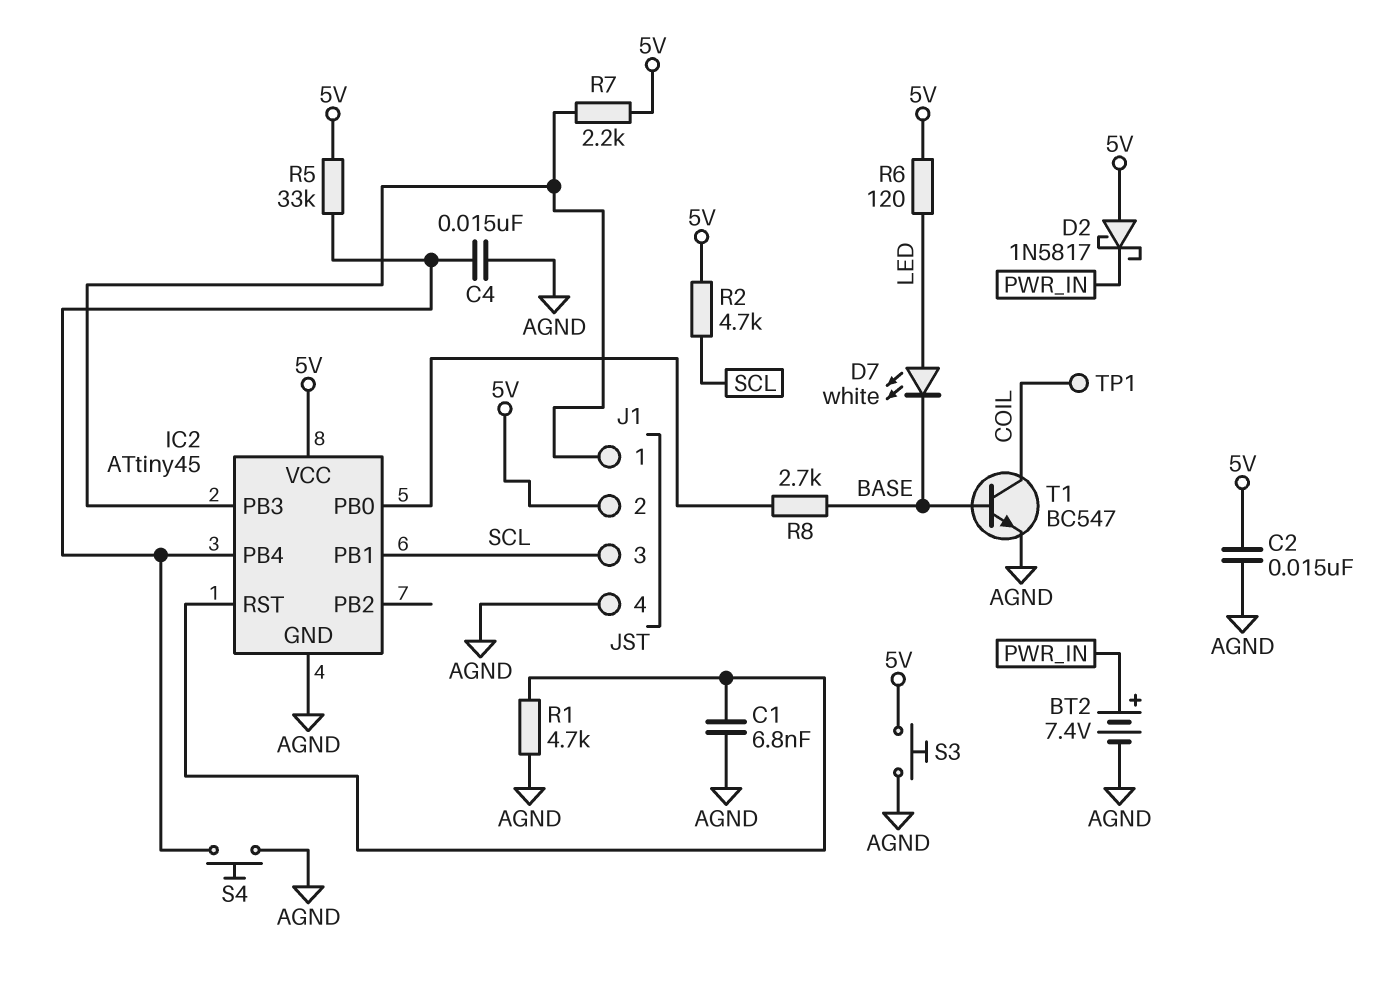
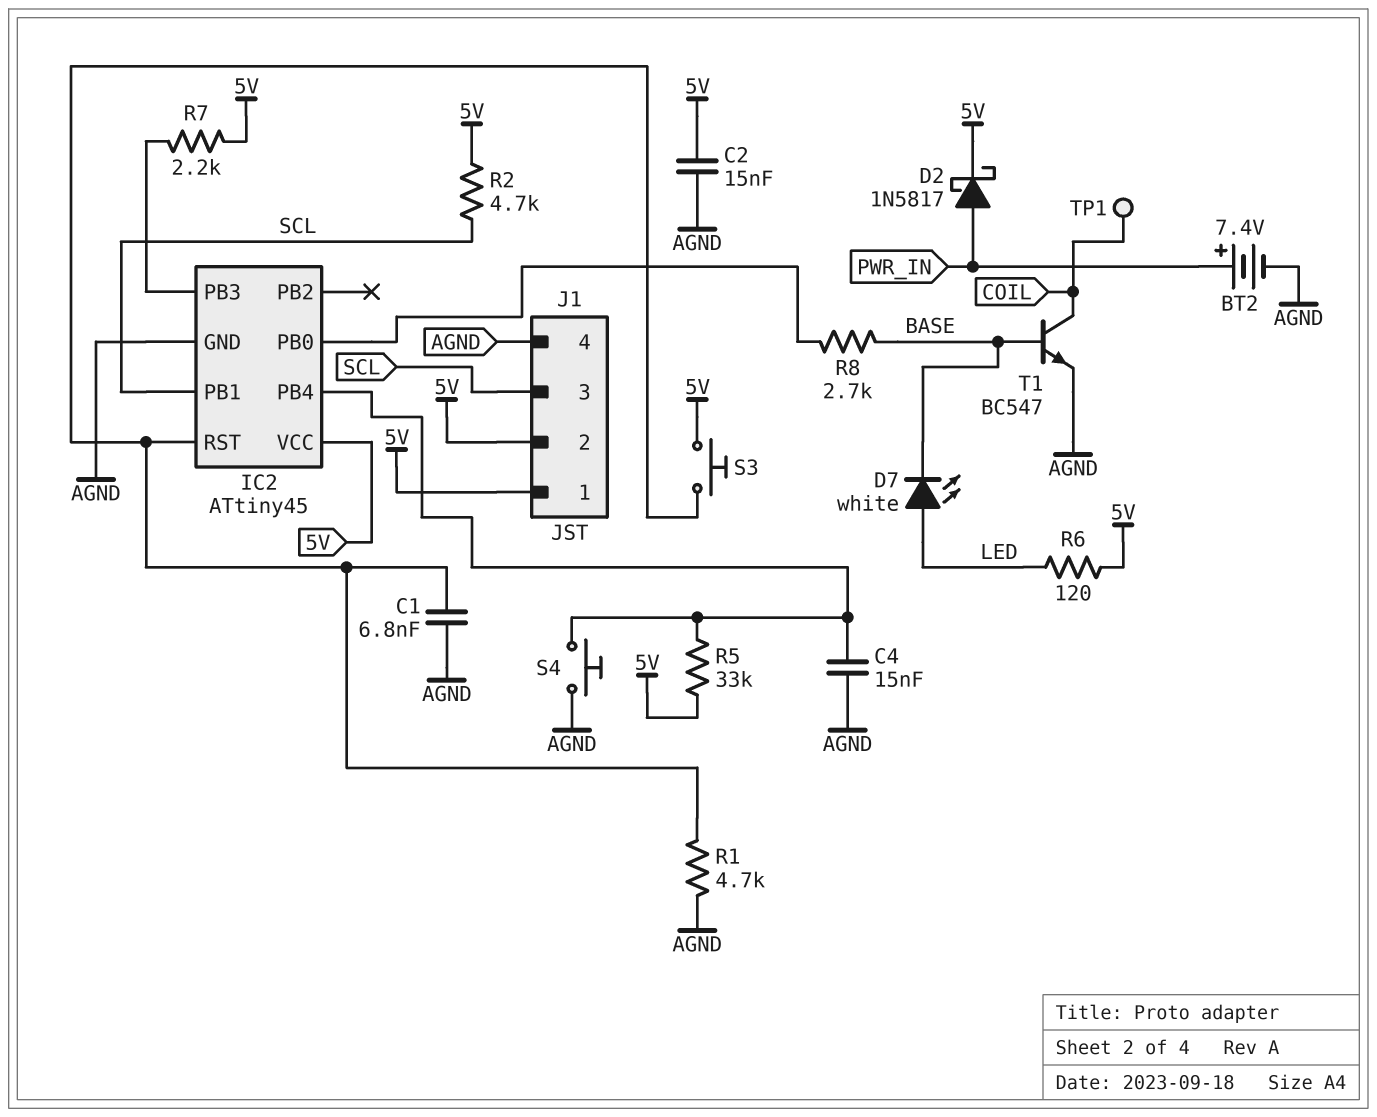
D2: schottky 1N5817 (A 5V, K PWR_IN) -> schottky 1N5817 (A PWR_IN, K 5V)
J1 pin 1: IC2/PB3 -> 5V
S3: button (5V, AGND) -> button (5V, IC2/RST)

